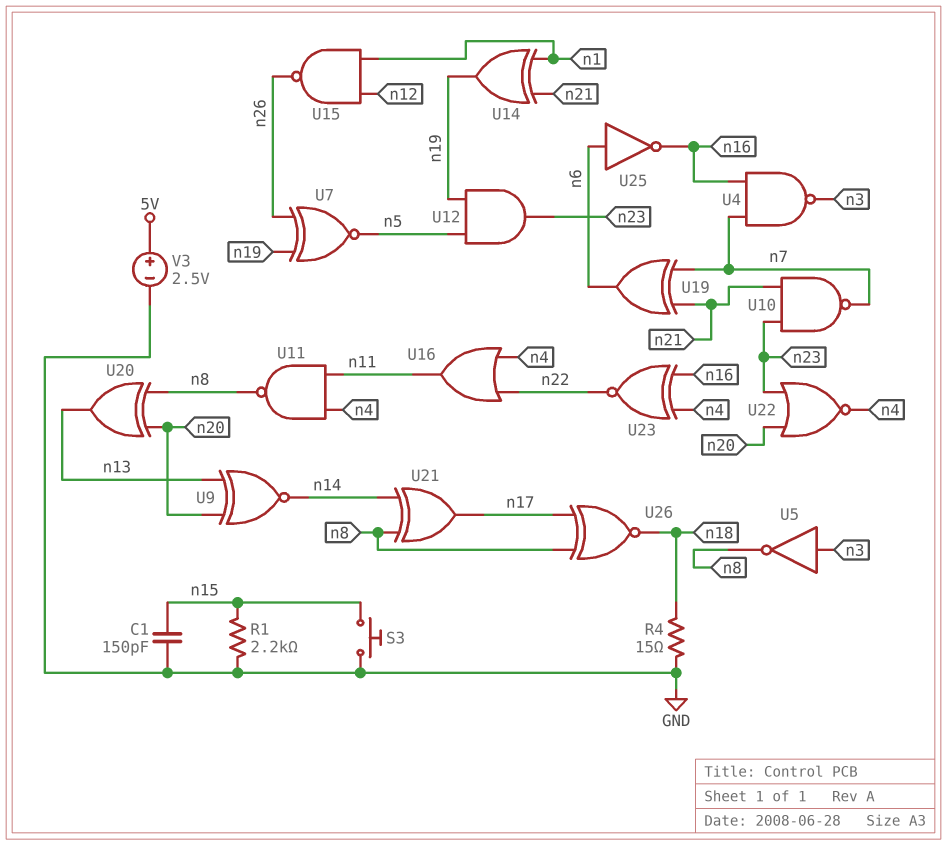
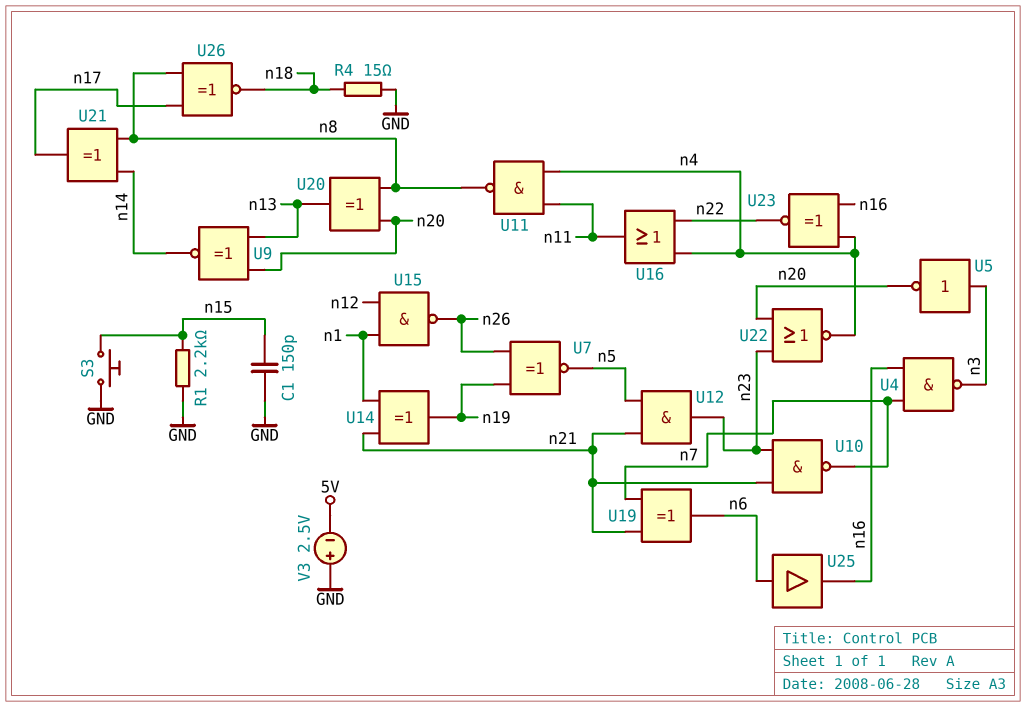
U5: NOT (in n3, out n8) -> NOT (in n3, out n20)
U12: AND (in n5, in n19, out n23) -> AND (in n5, in n21, out n23)
U25: NOT (in n6, out n16) -> buffer (in n6, out n16)
V3: 2.5V (plus 5V, minus GND) -> 2.5V (plus GND, minus 5V)

